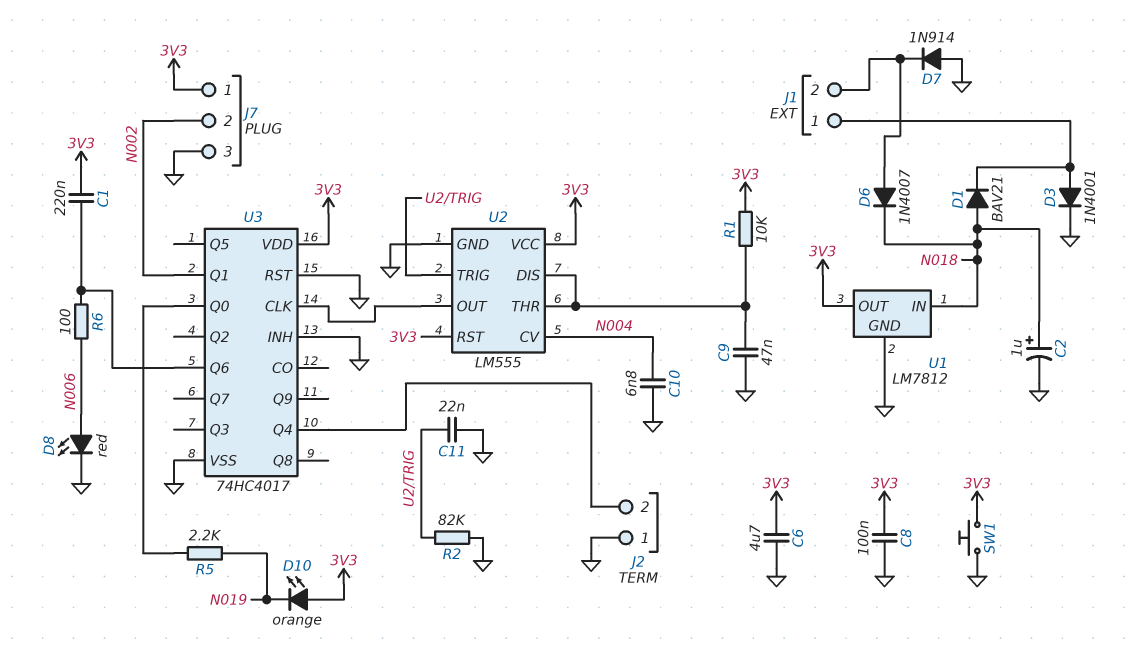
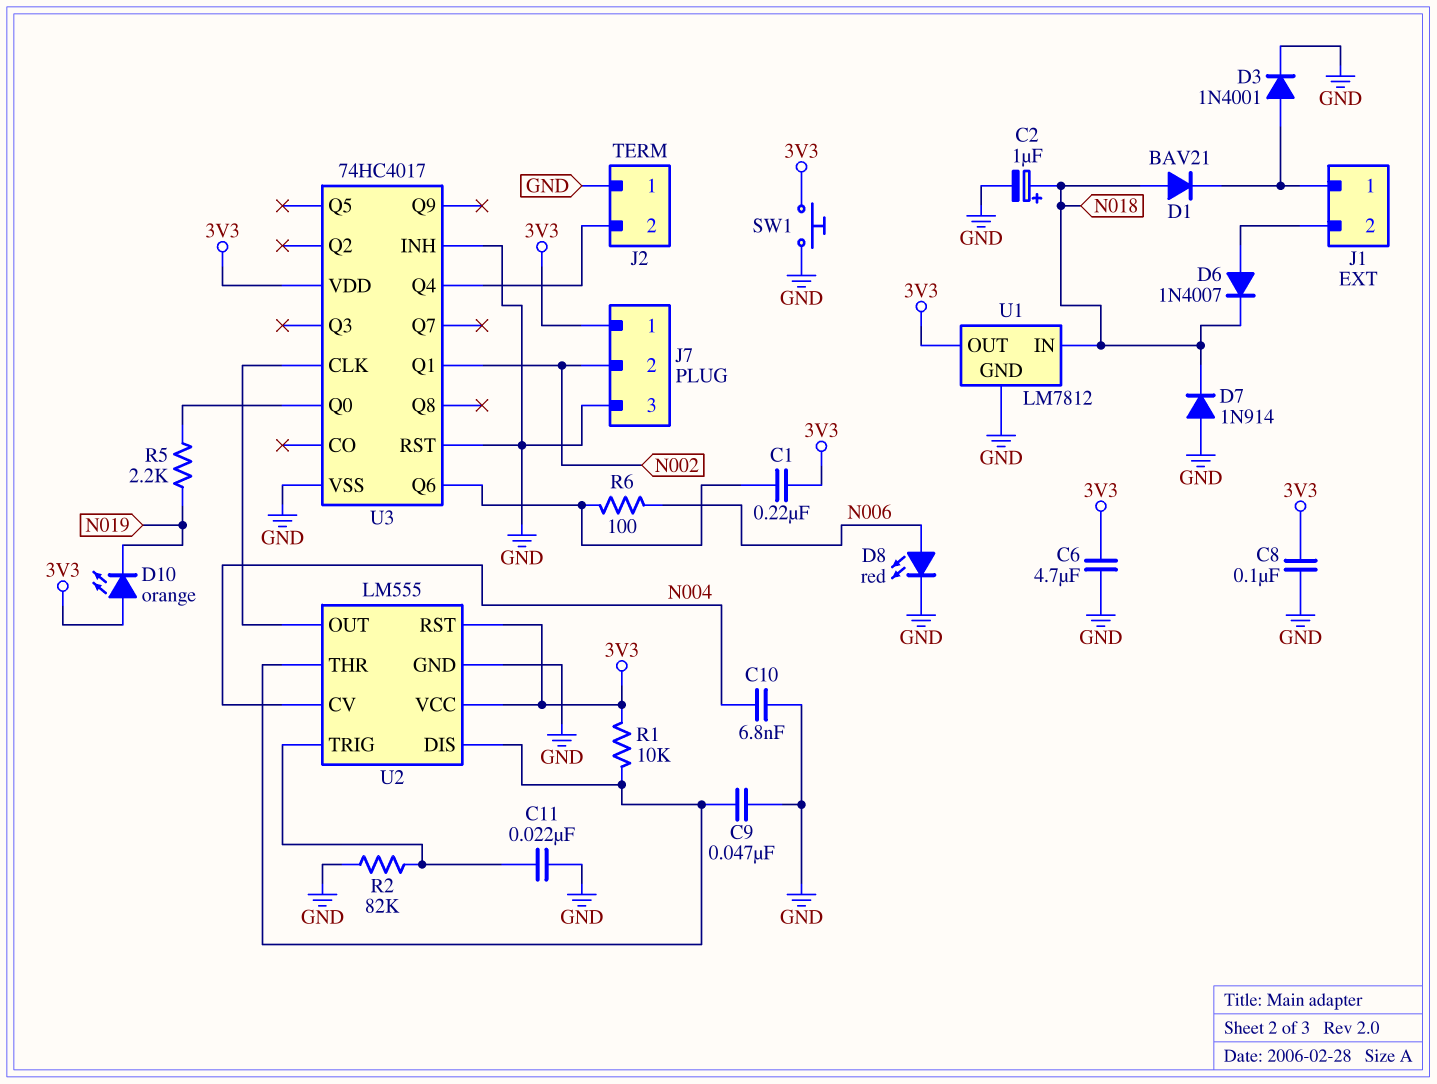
D7: diode 1N914 (A GND, K J1/2) -> diode 1N914 (A GND, K N018)

